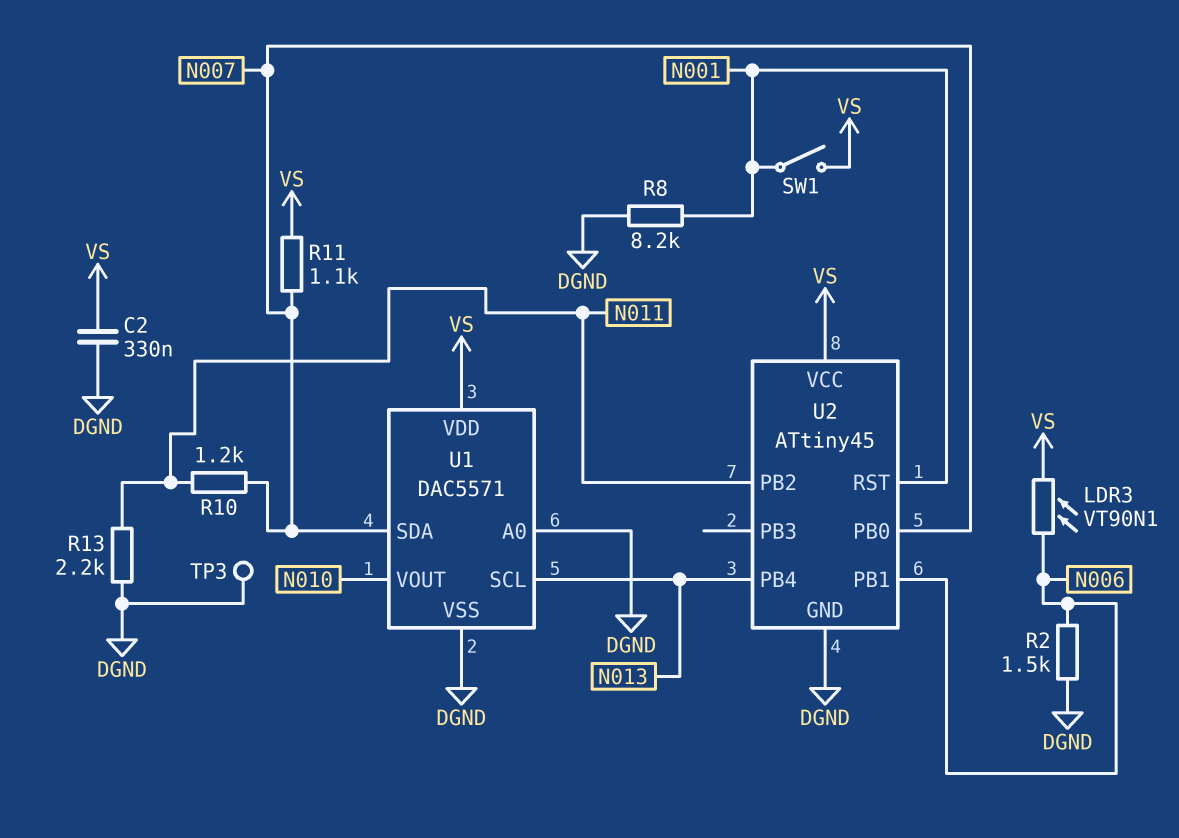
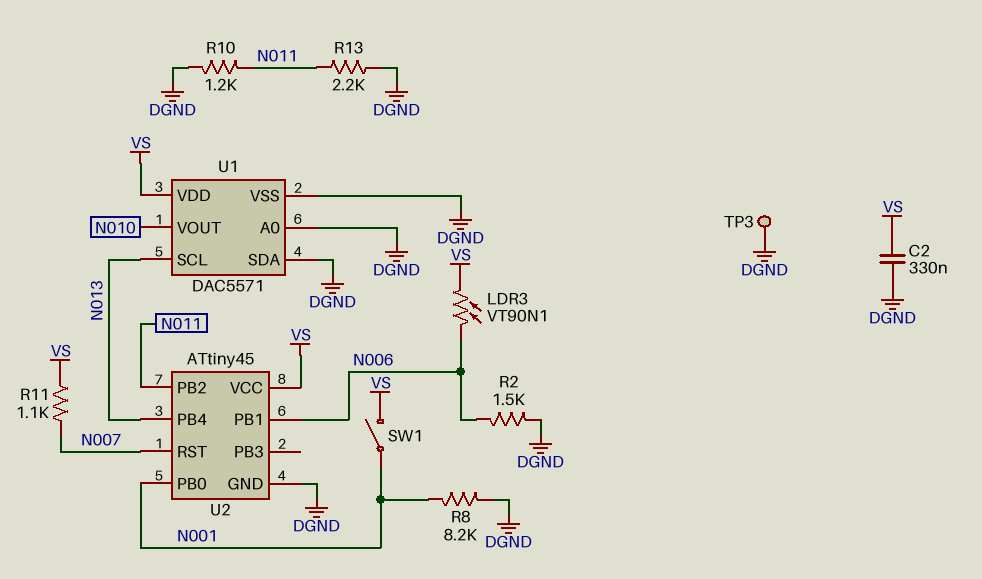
R10: 1.2k (N007, N011) -> 1.2k (DGND, N011)
U1 pin SDA: N007 -> DGND
U2 pin PB0: N007 -> N001
U2 pin RST: N001 -> N007

